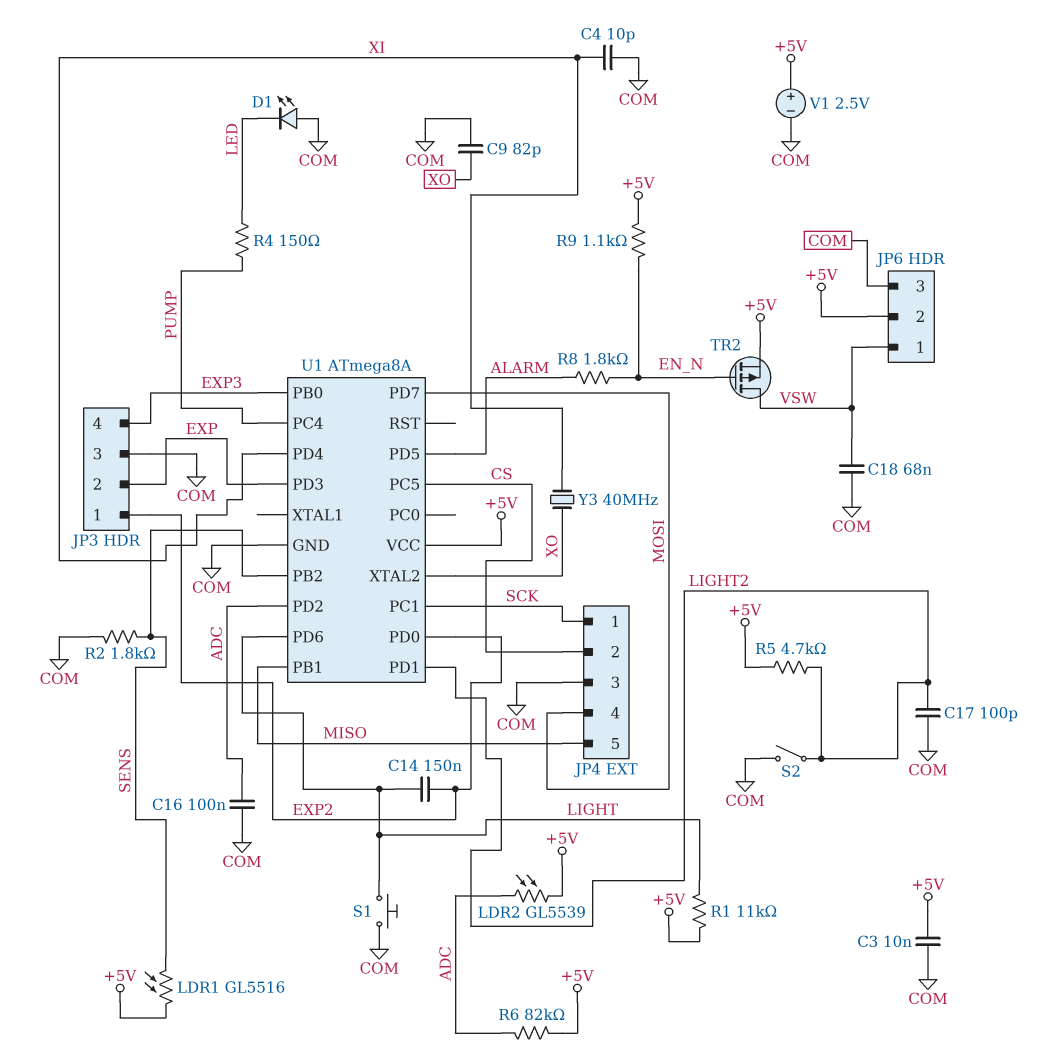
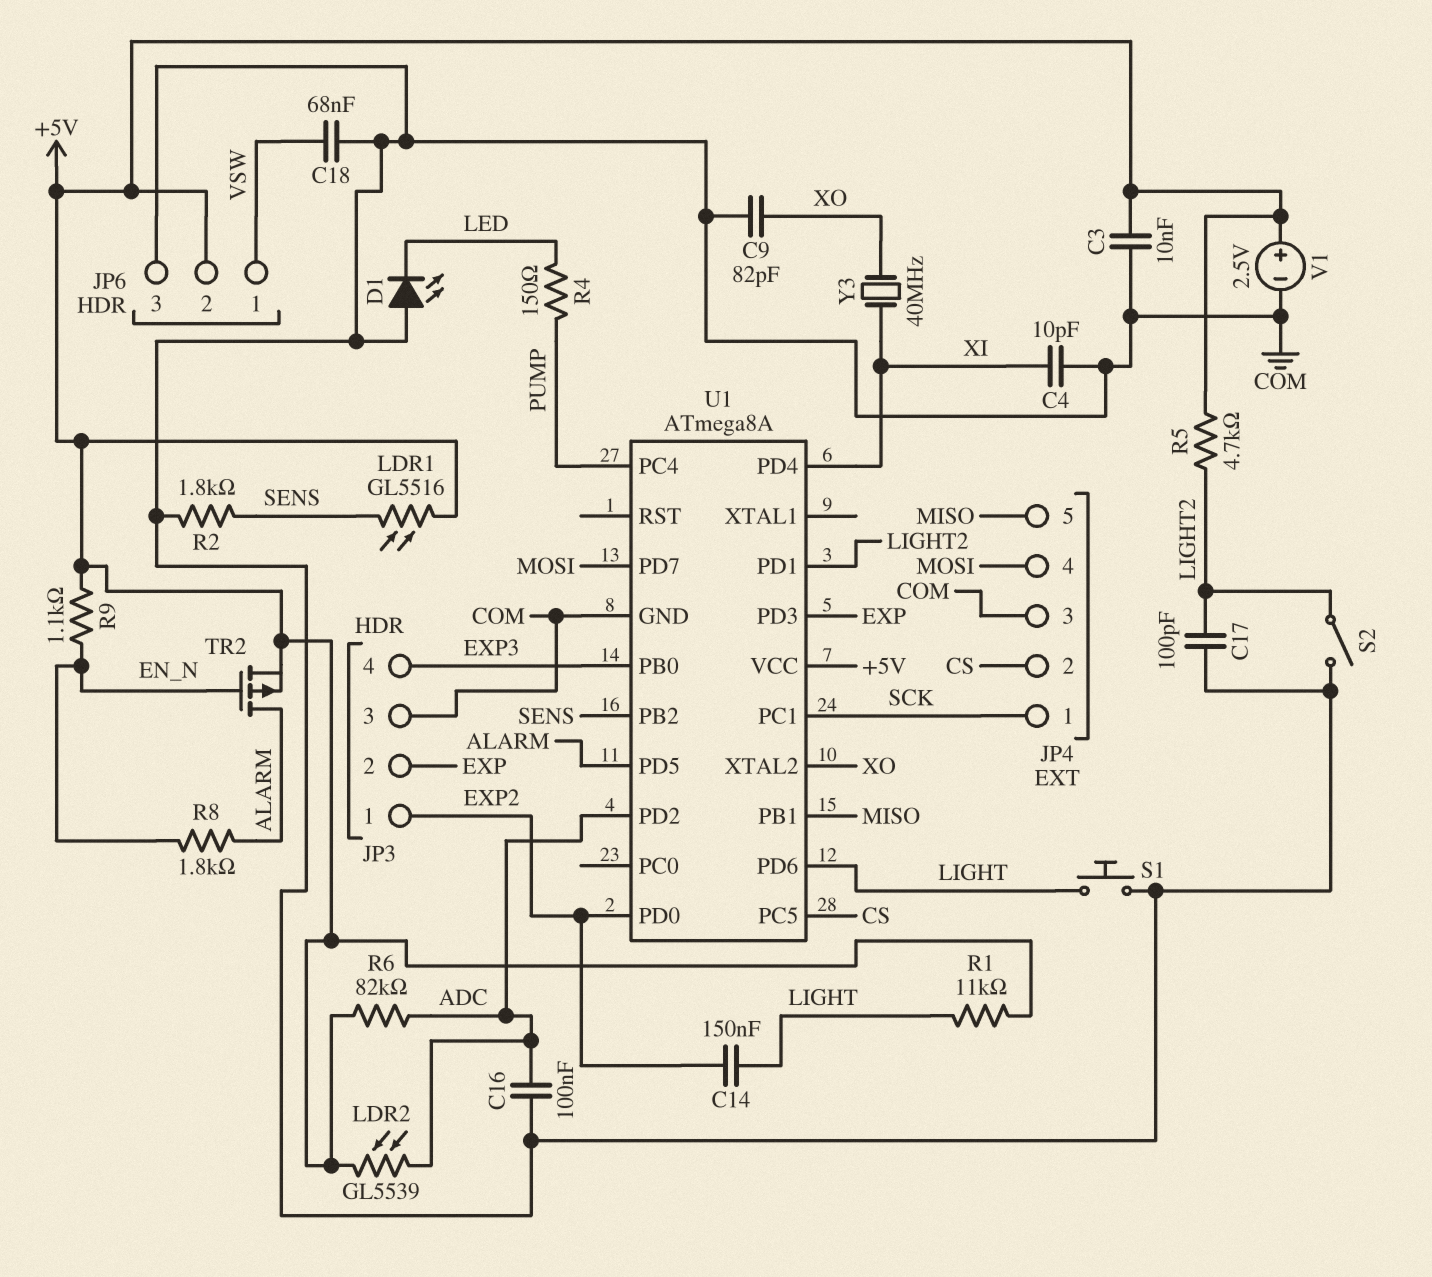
TR2: PMOS (G EN_N, D VSW, S +5V) -> PMOS (G EN_N, D ALARM, S +5V)

